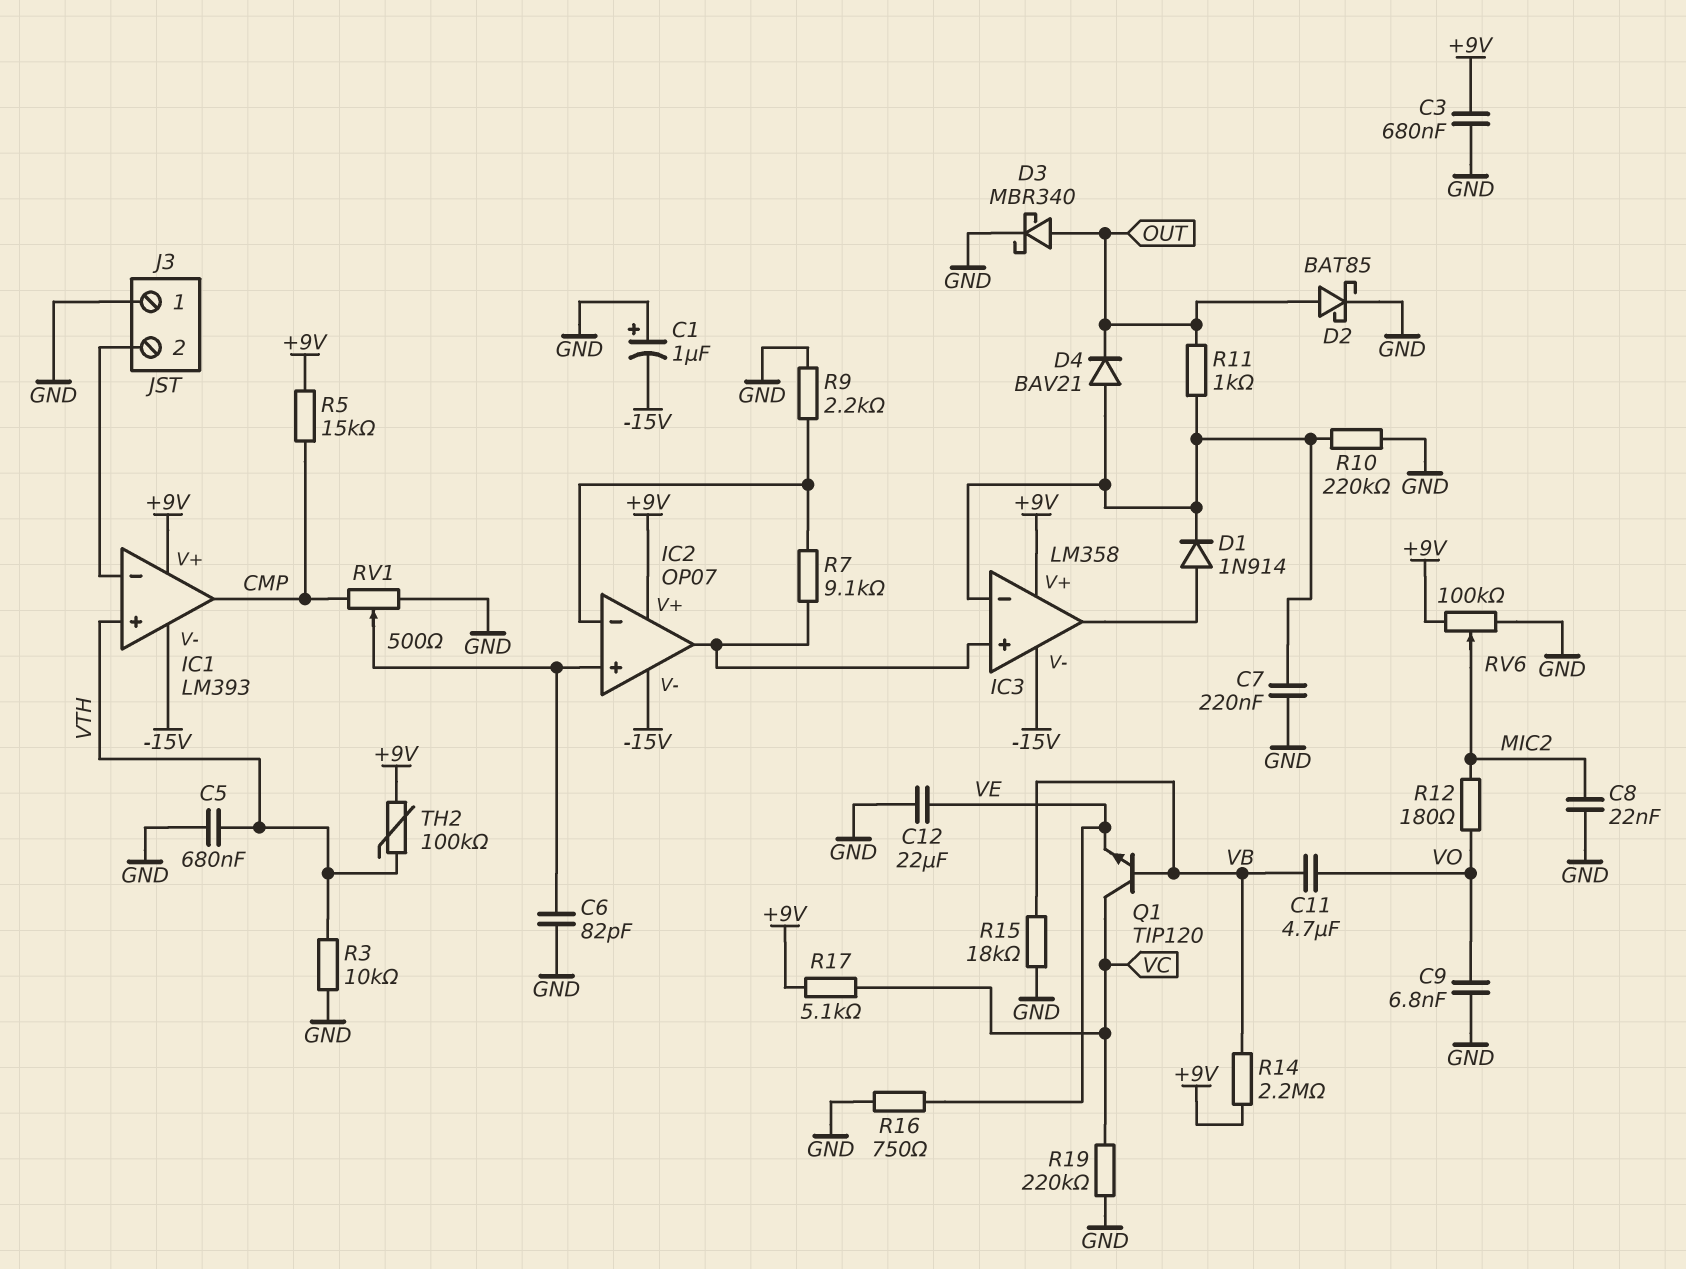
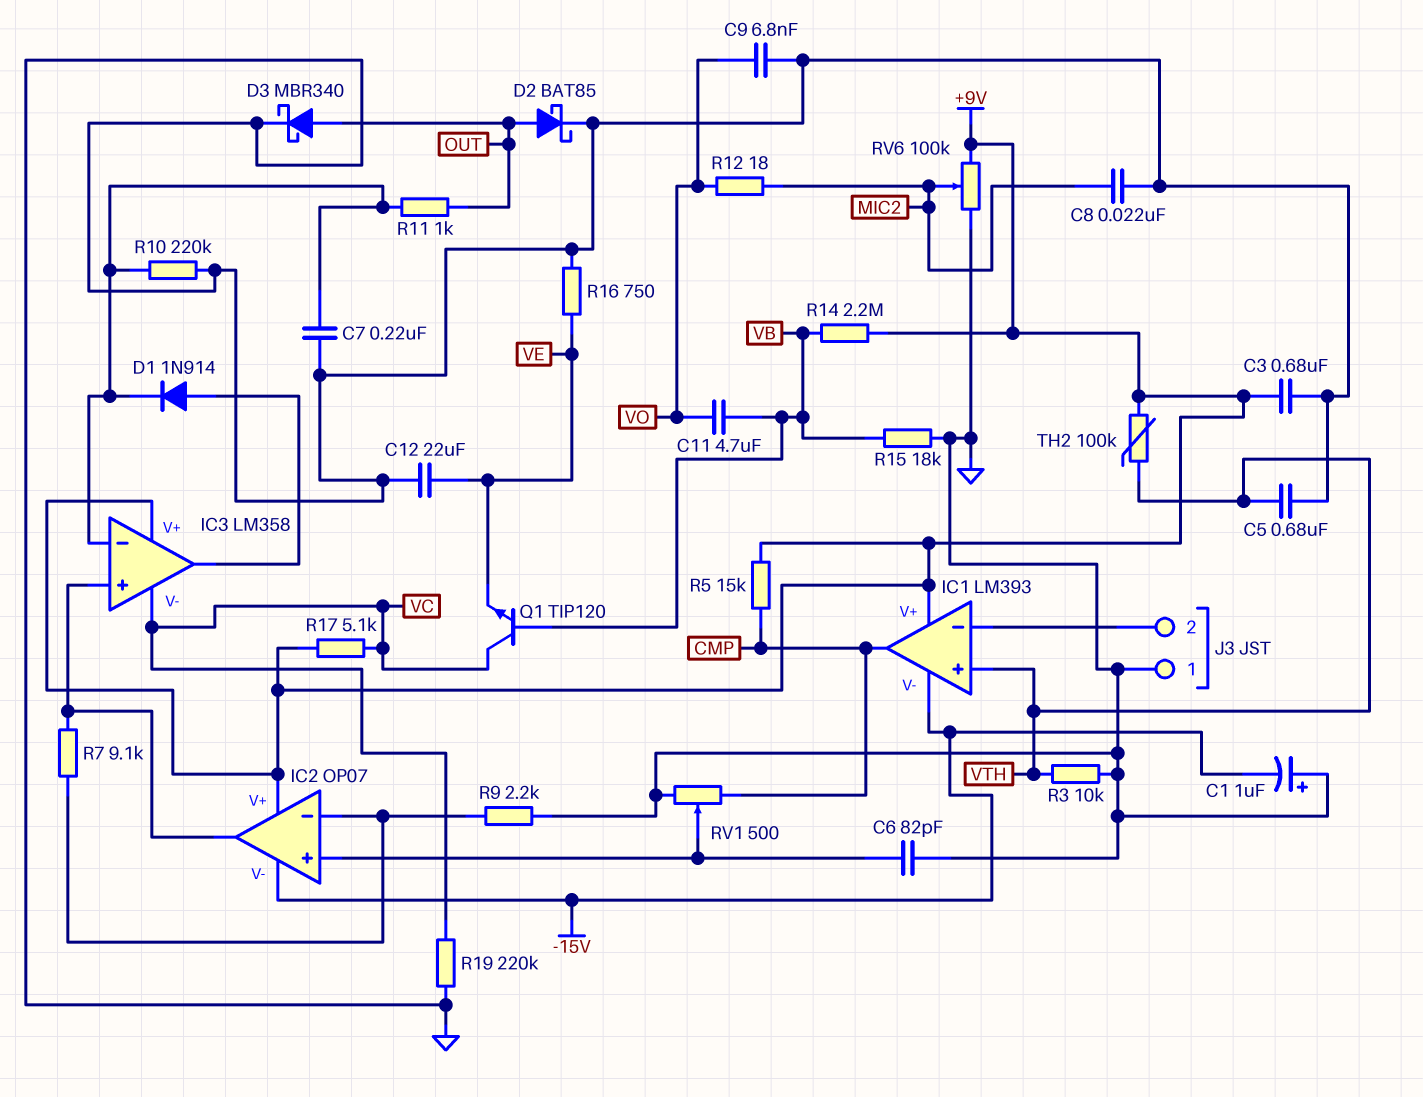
D4: diode BAV21 (A IC3/in-, K OUT) -> none
IC3 pin V-: -15V -> VC
R12: 180 (MIC2, VO) -> 18 (MIC2, VO)

